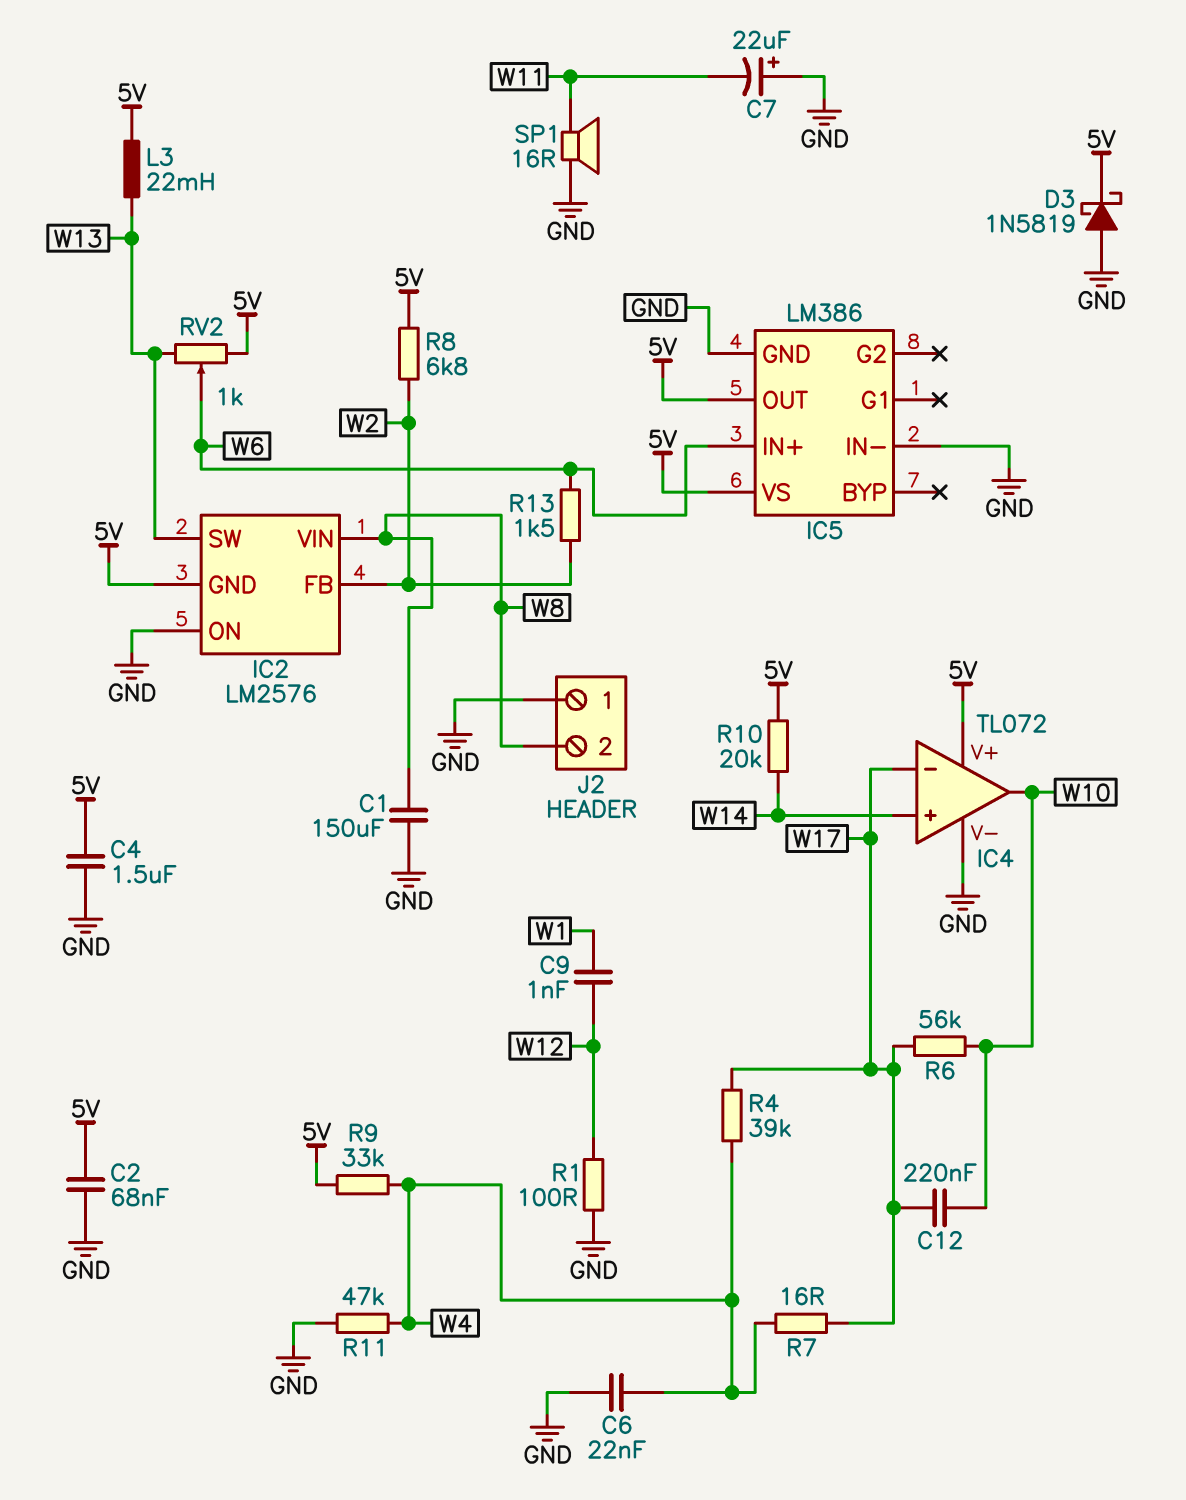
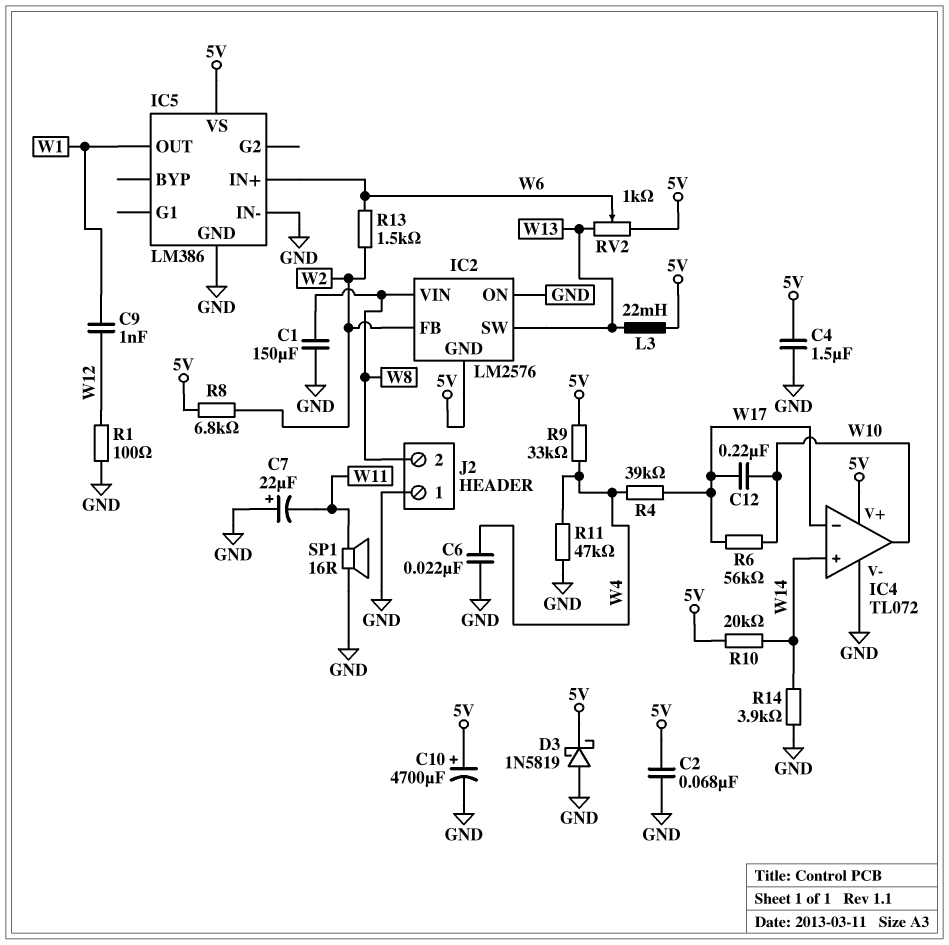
C10: none -> 4700uF (plus 5V, minus GND)
IC5 pin OUT: 5V -> W1
R7: 16 (W4, W17) -> none
R14: none -> 3.9k (GND, W14)

